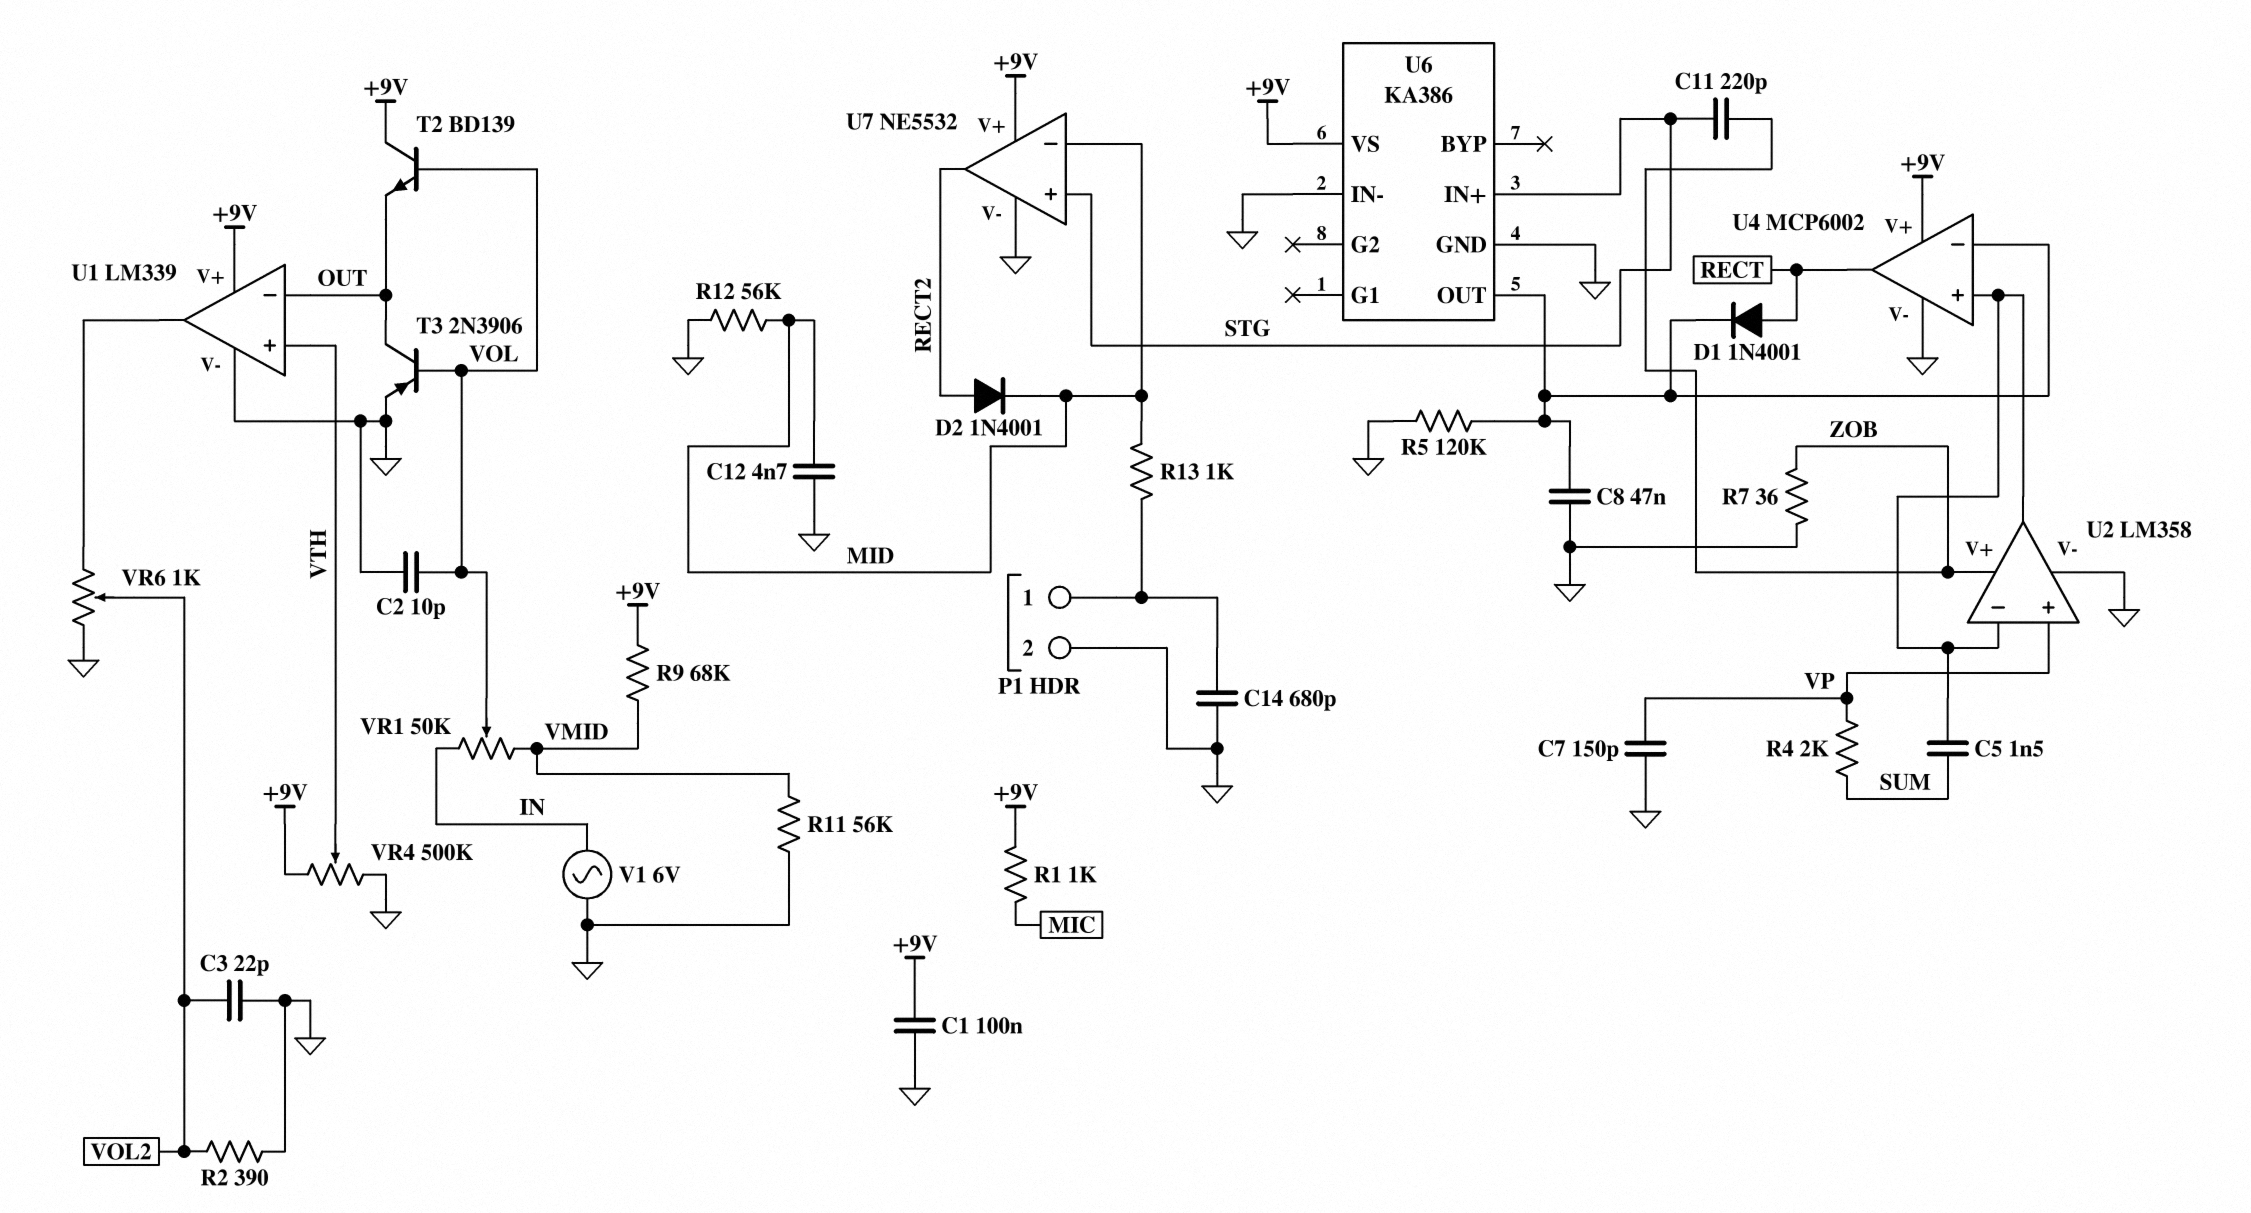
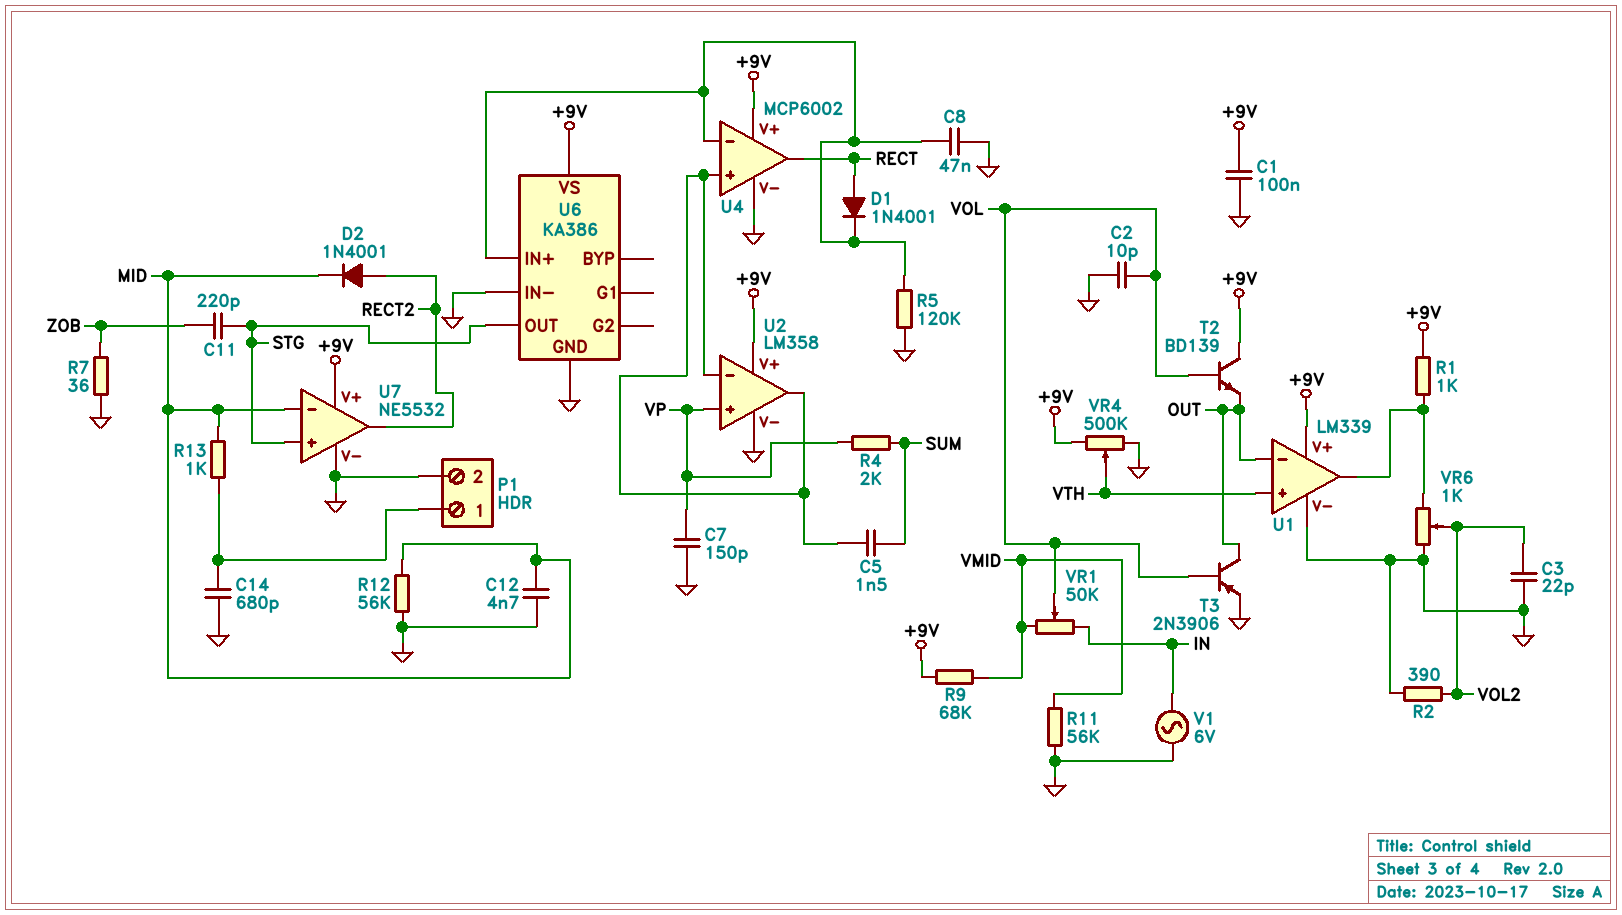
R1: 1k (+9V, MIC) -> 1k (+9V, U1/out)
U2 pin V+: ZOB -> +9V
U6 pin IN+: STG -> U4/in-
U6 pin OUT: U4/in- -> STG

